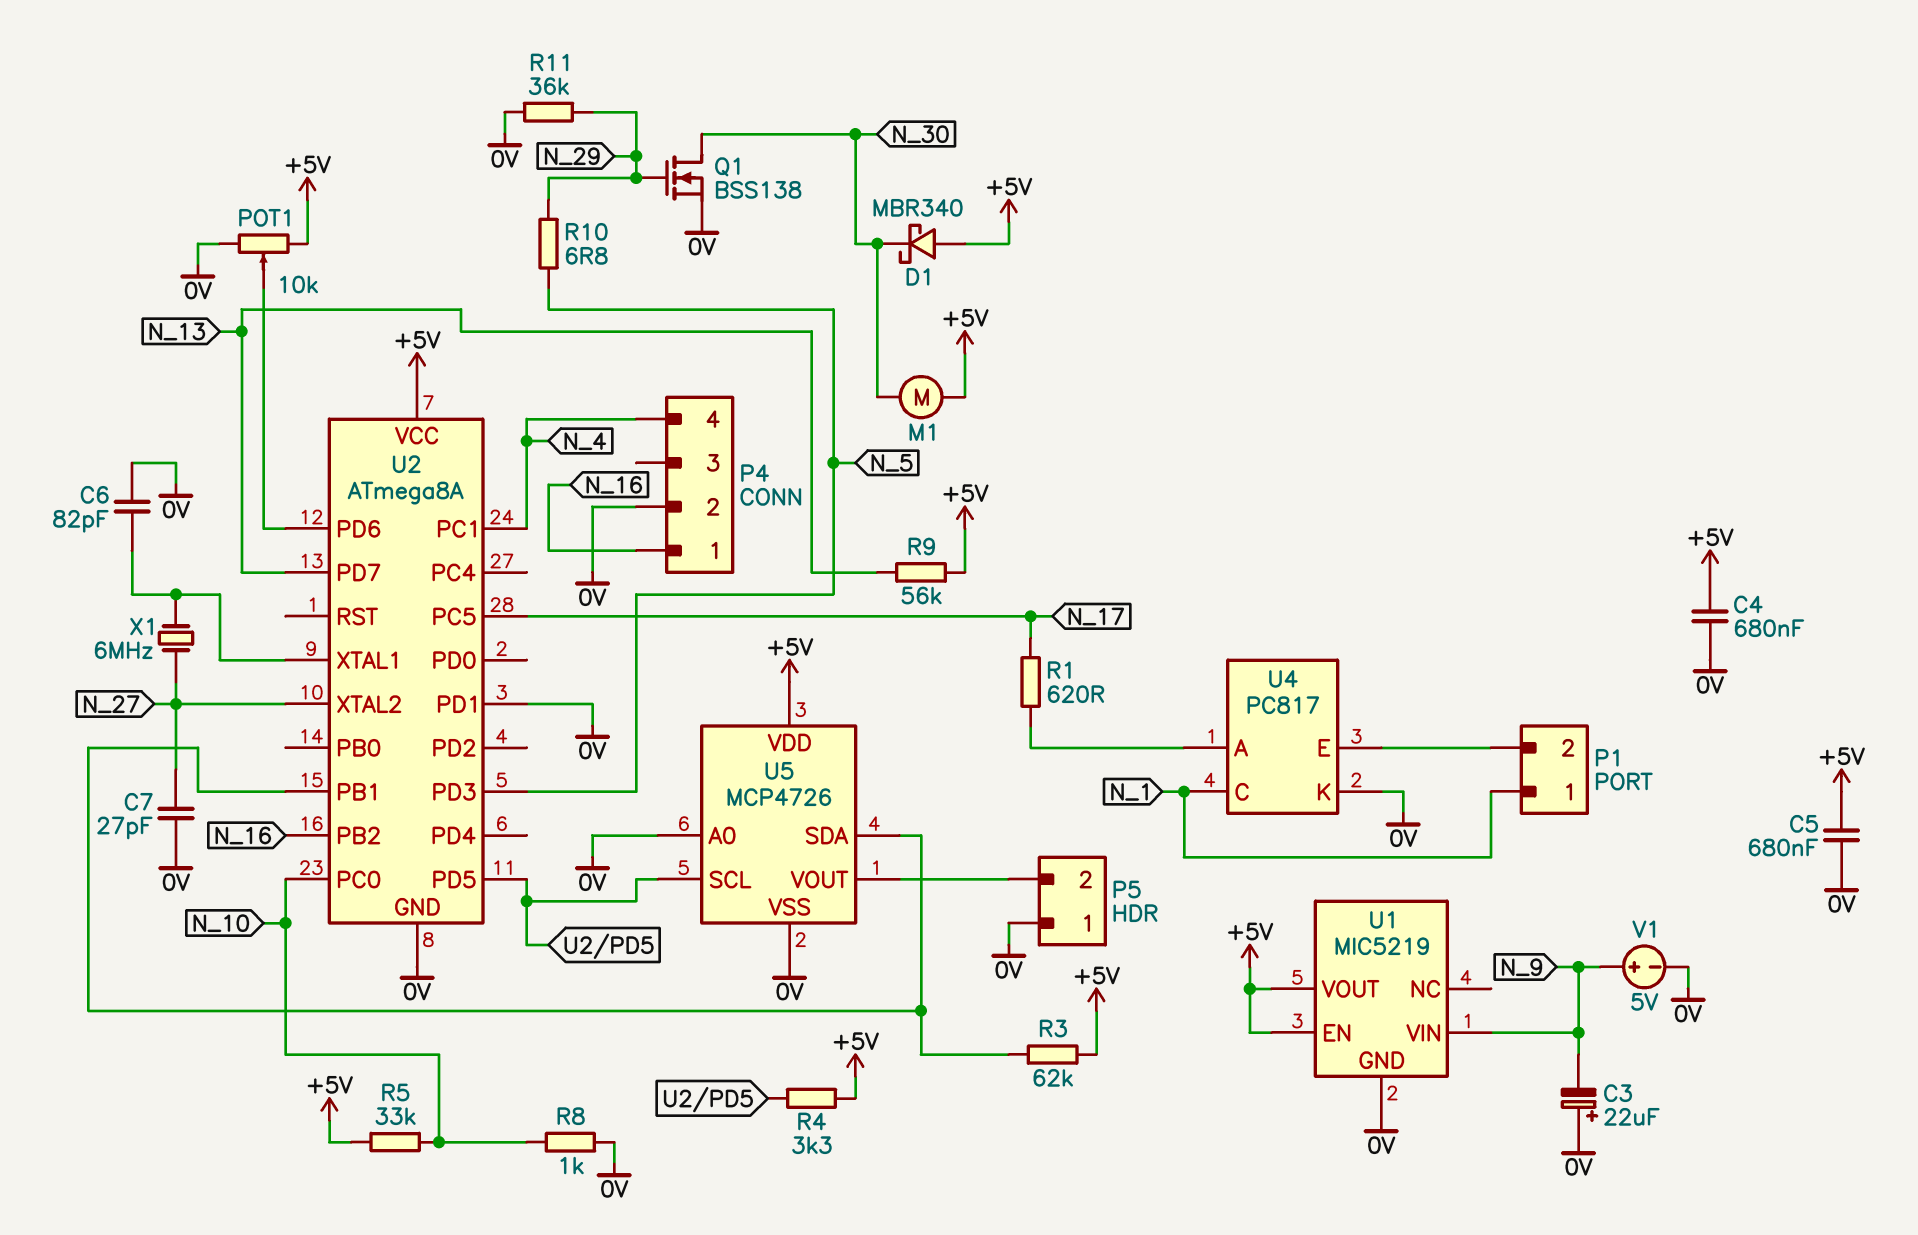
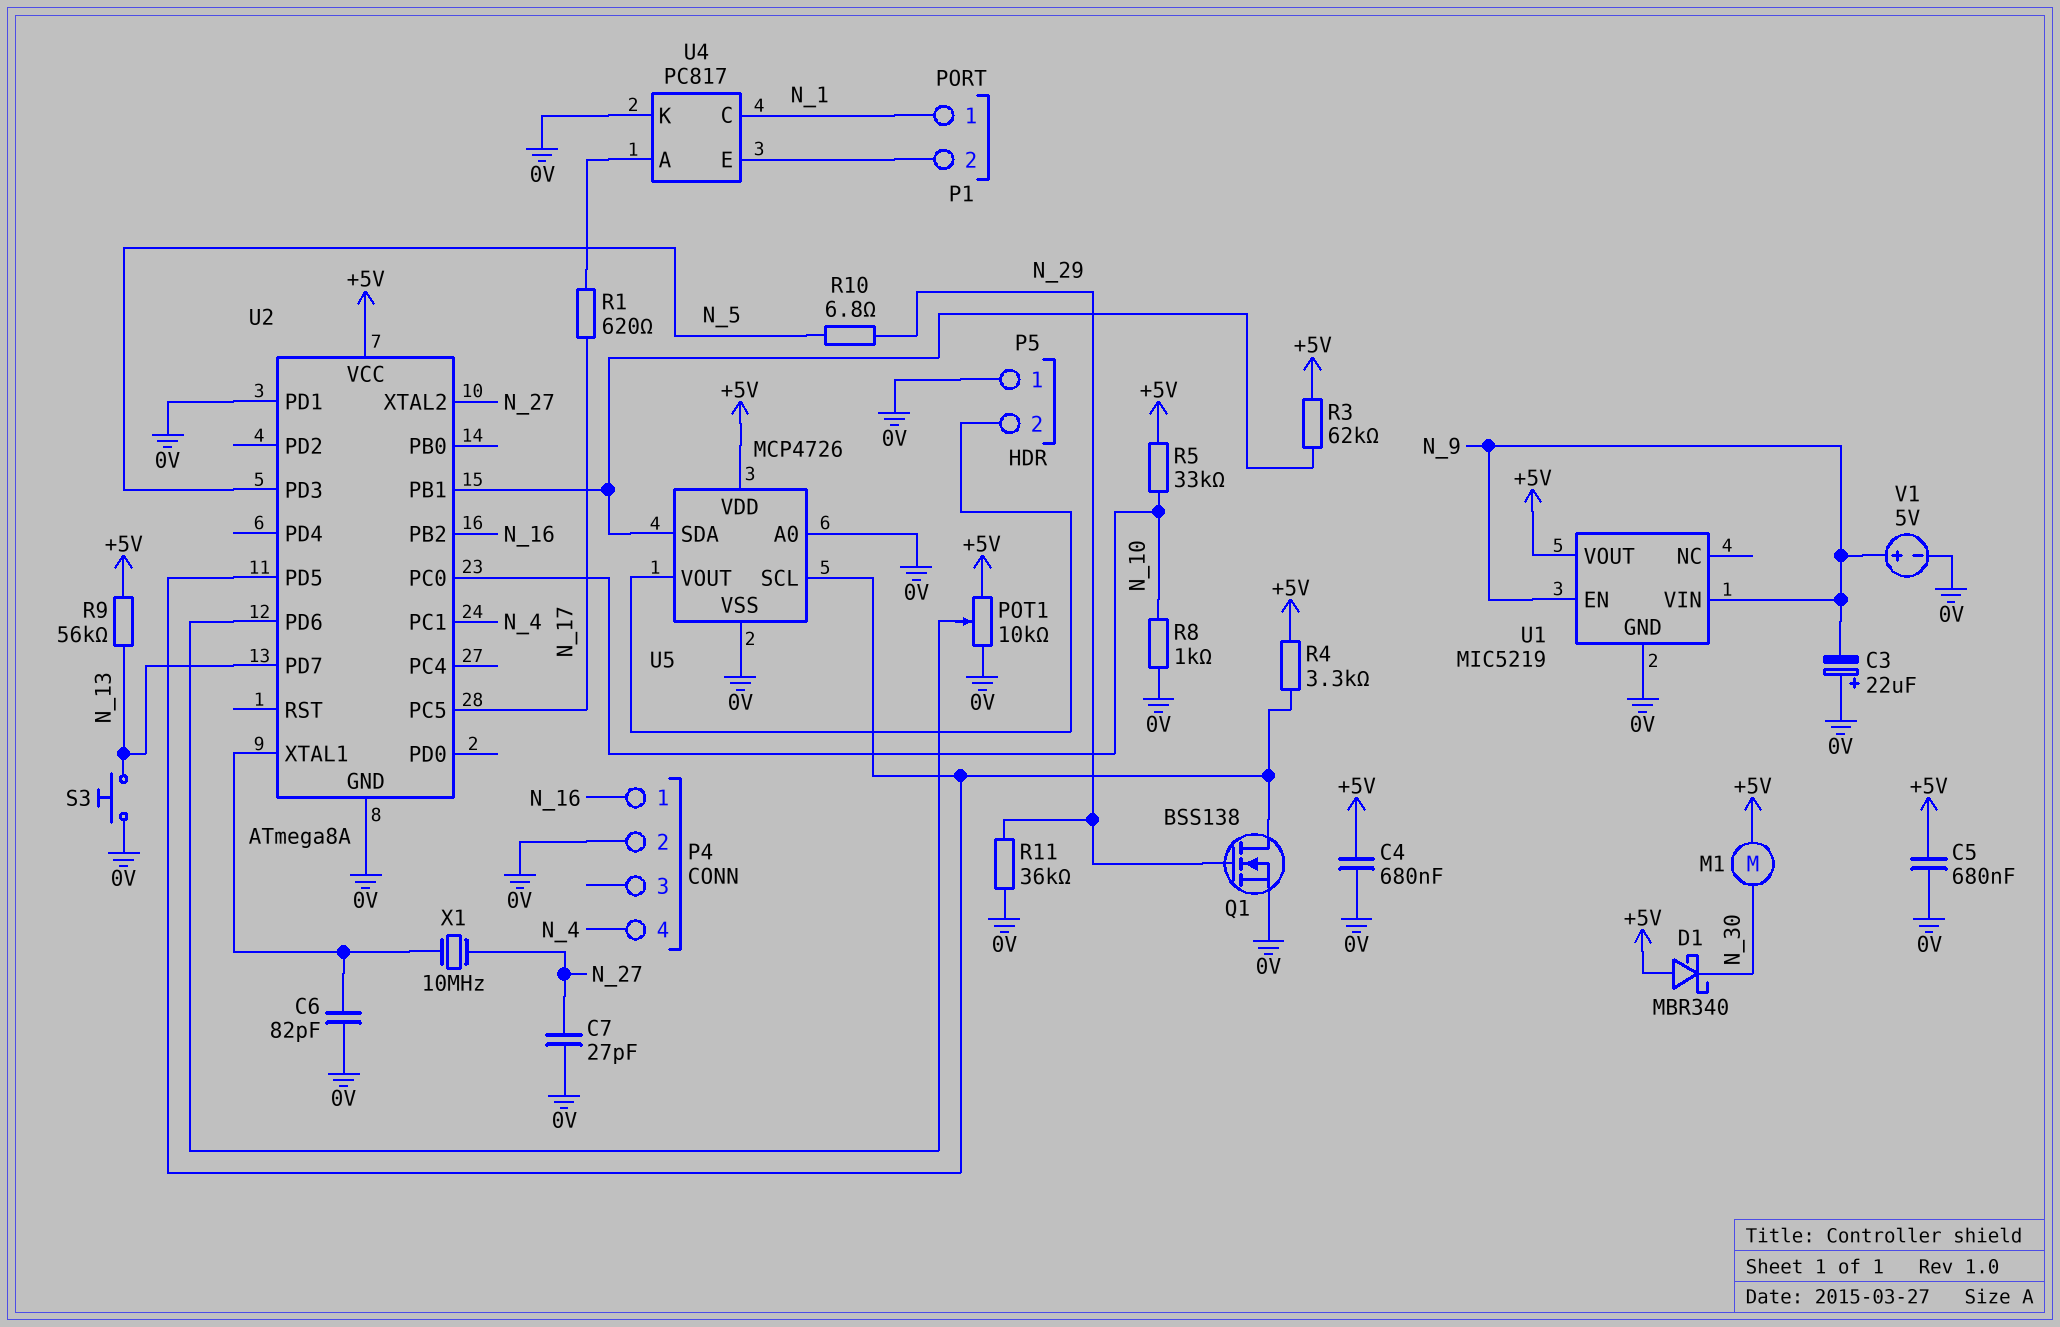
Q1: NMOS BSS138 (G N_29, D N_30, S 0V) -> NMOS BSS138 (G N_29, D U2/PD5, S 0V)
S3: none -> button (0V, N_13)
U1 pin EN: +5V -> N_9
X1: 6MHz (N_27, U2/XTAL1) -> 10MHz (N_27, U2/XTAL1)

